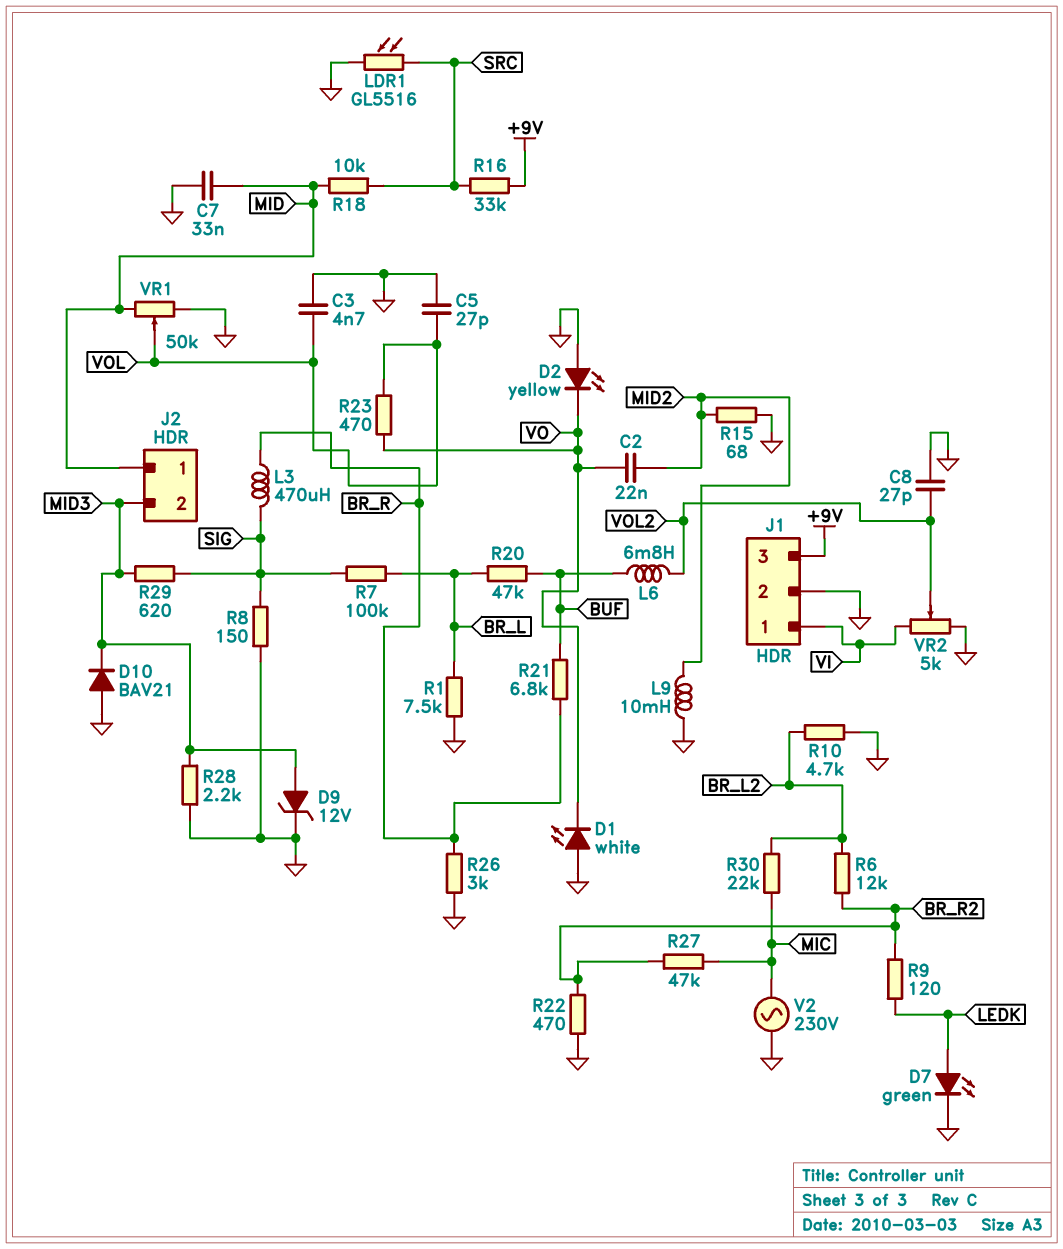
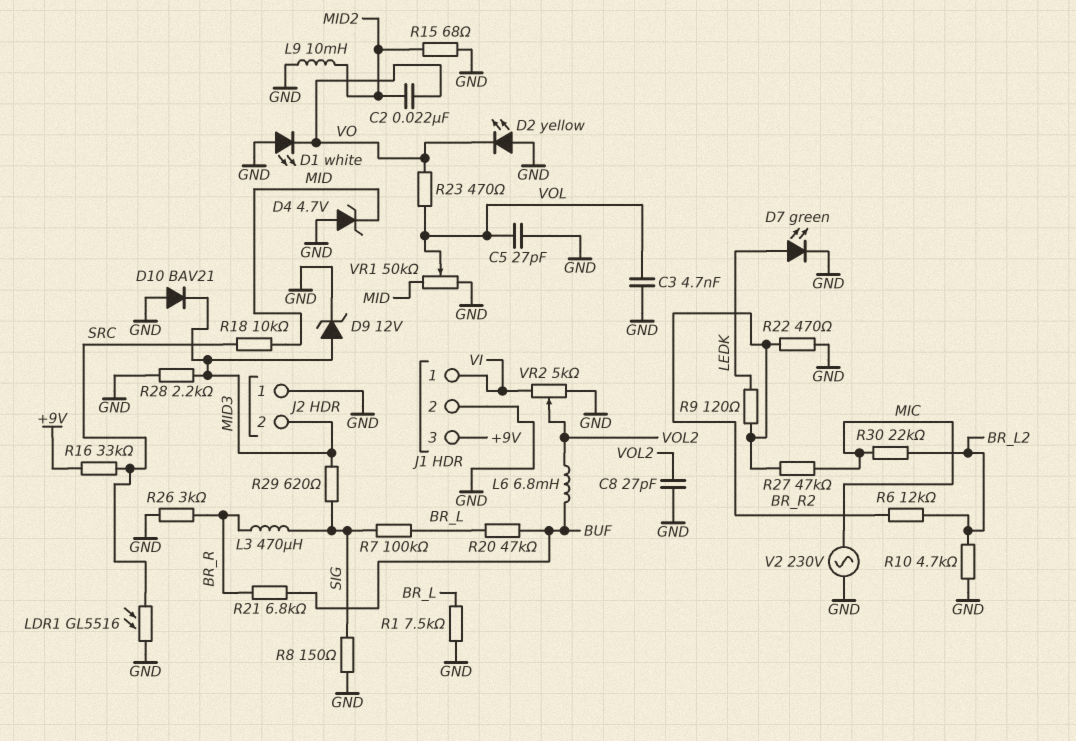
C7: 33nF (GND, MID) -> none
D4: none -> zener 4.7V (A GND, K MID)
J2 pin 1: MID -> GND

